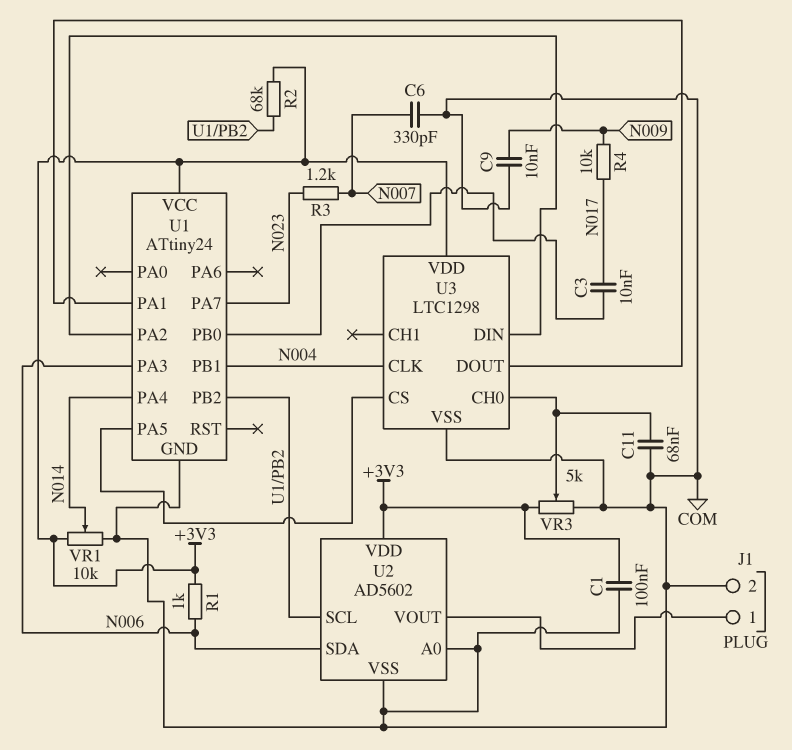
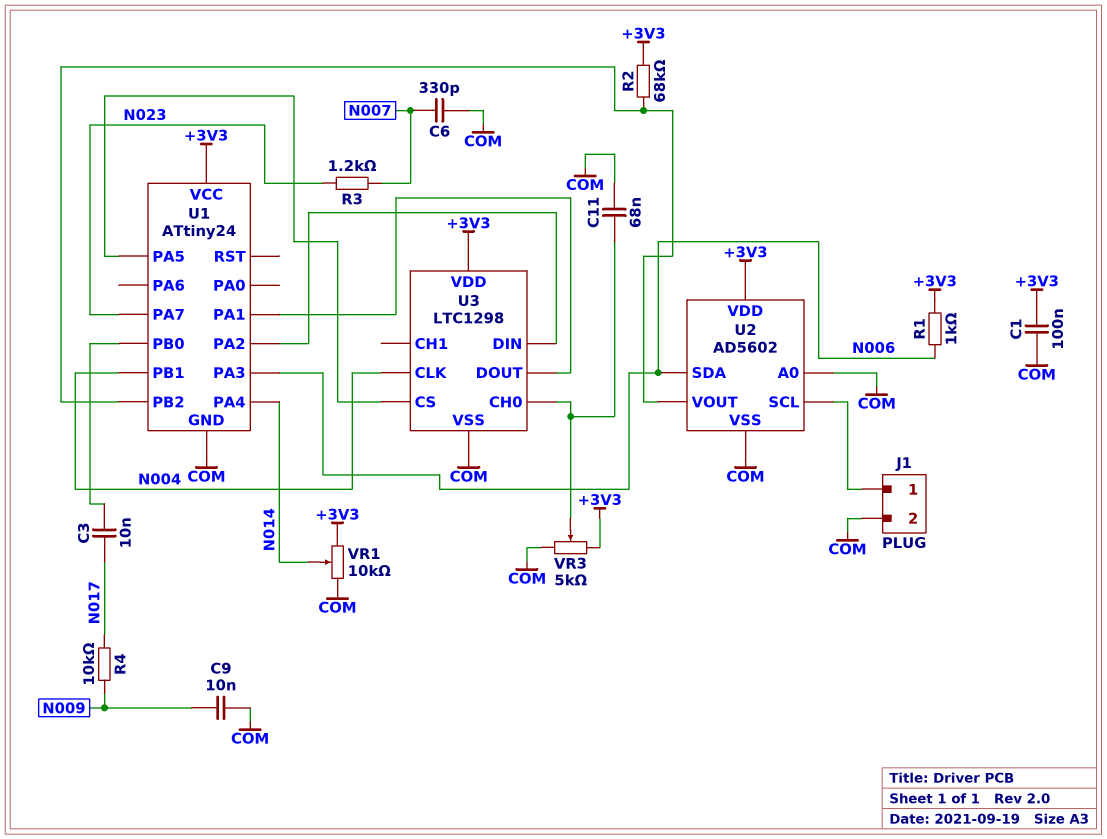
U2 pin SCL: U1/PB2 -> J1/1
U2 pin VOUT: J1/1 -> U1/PB2

